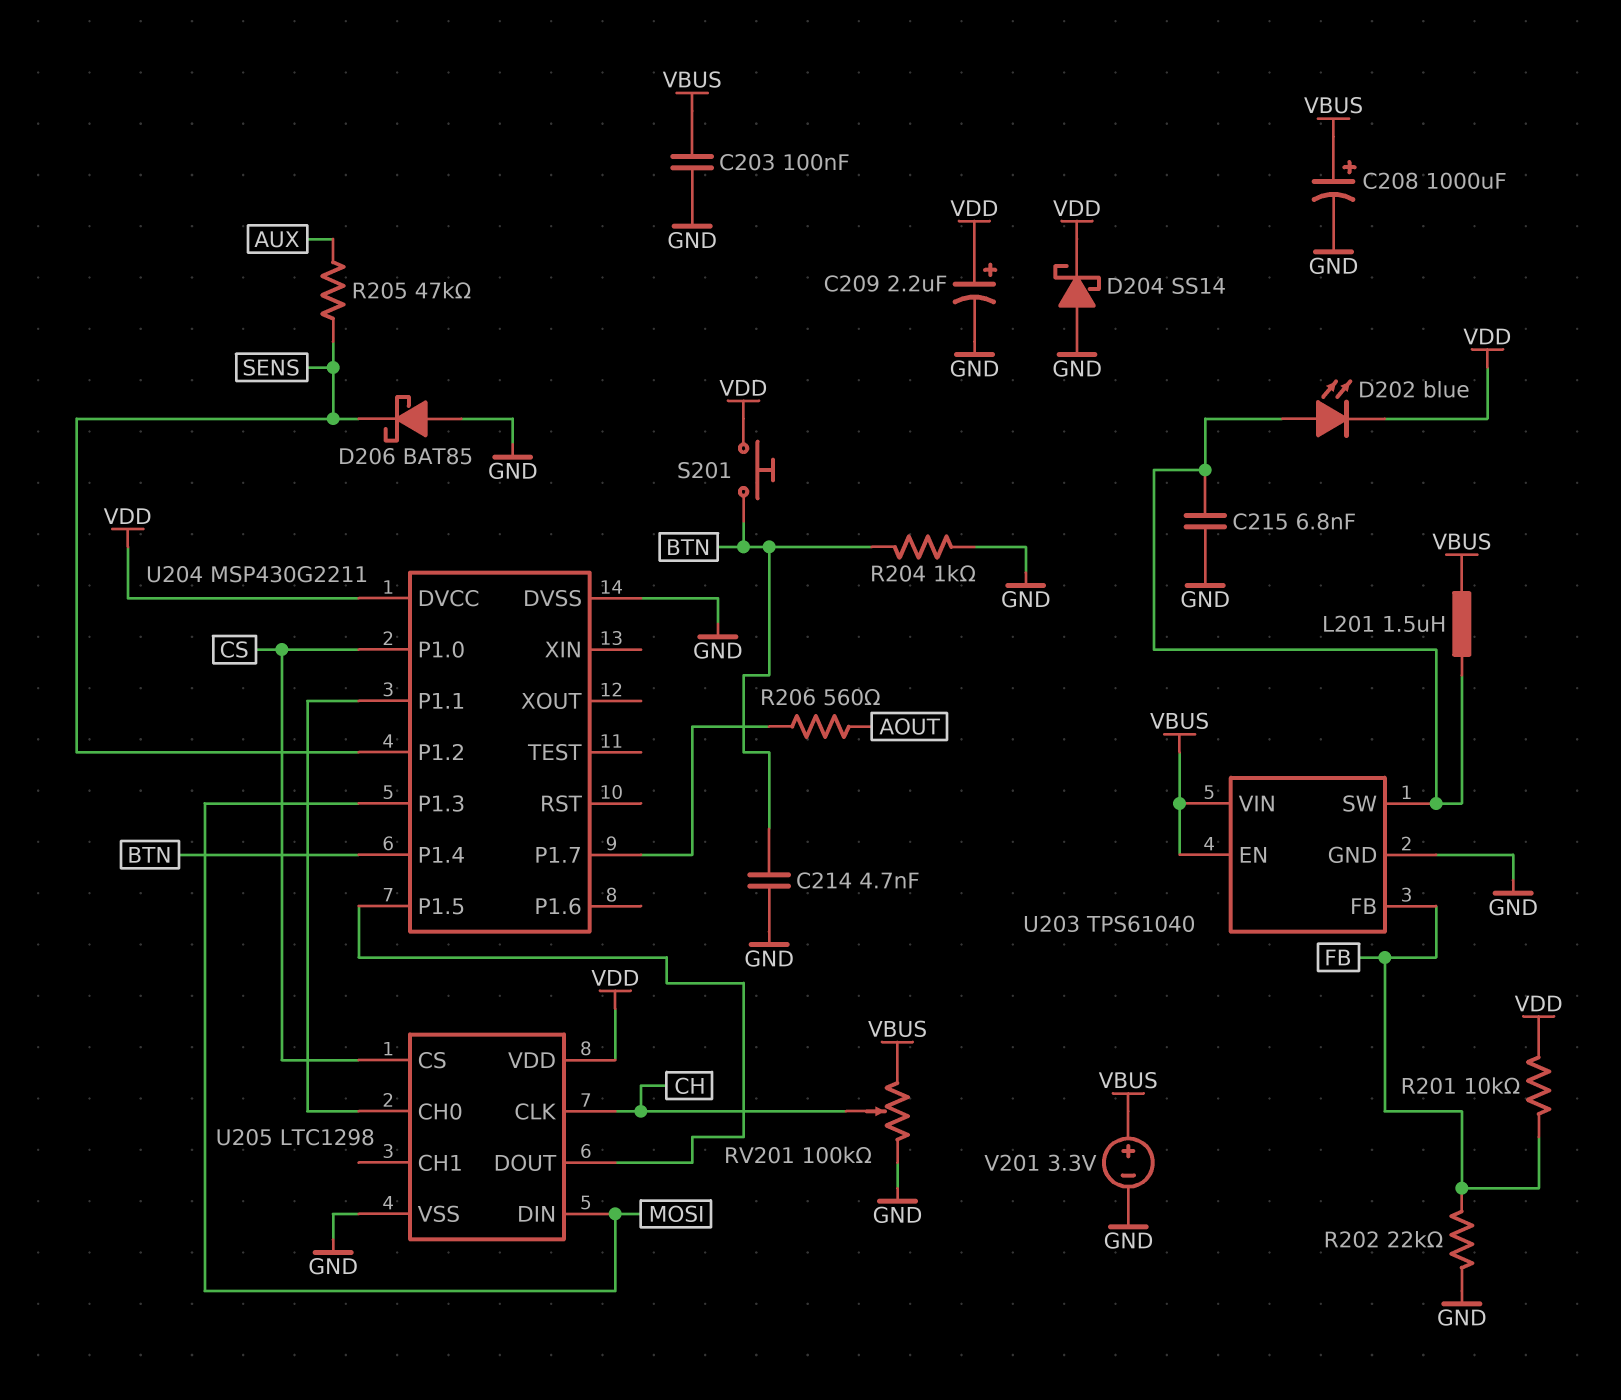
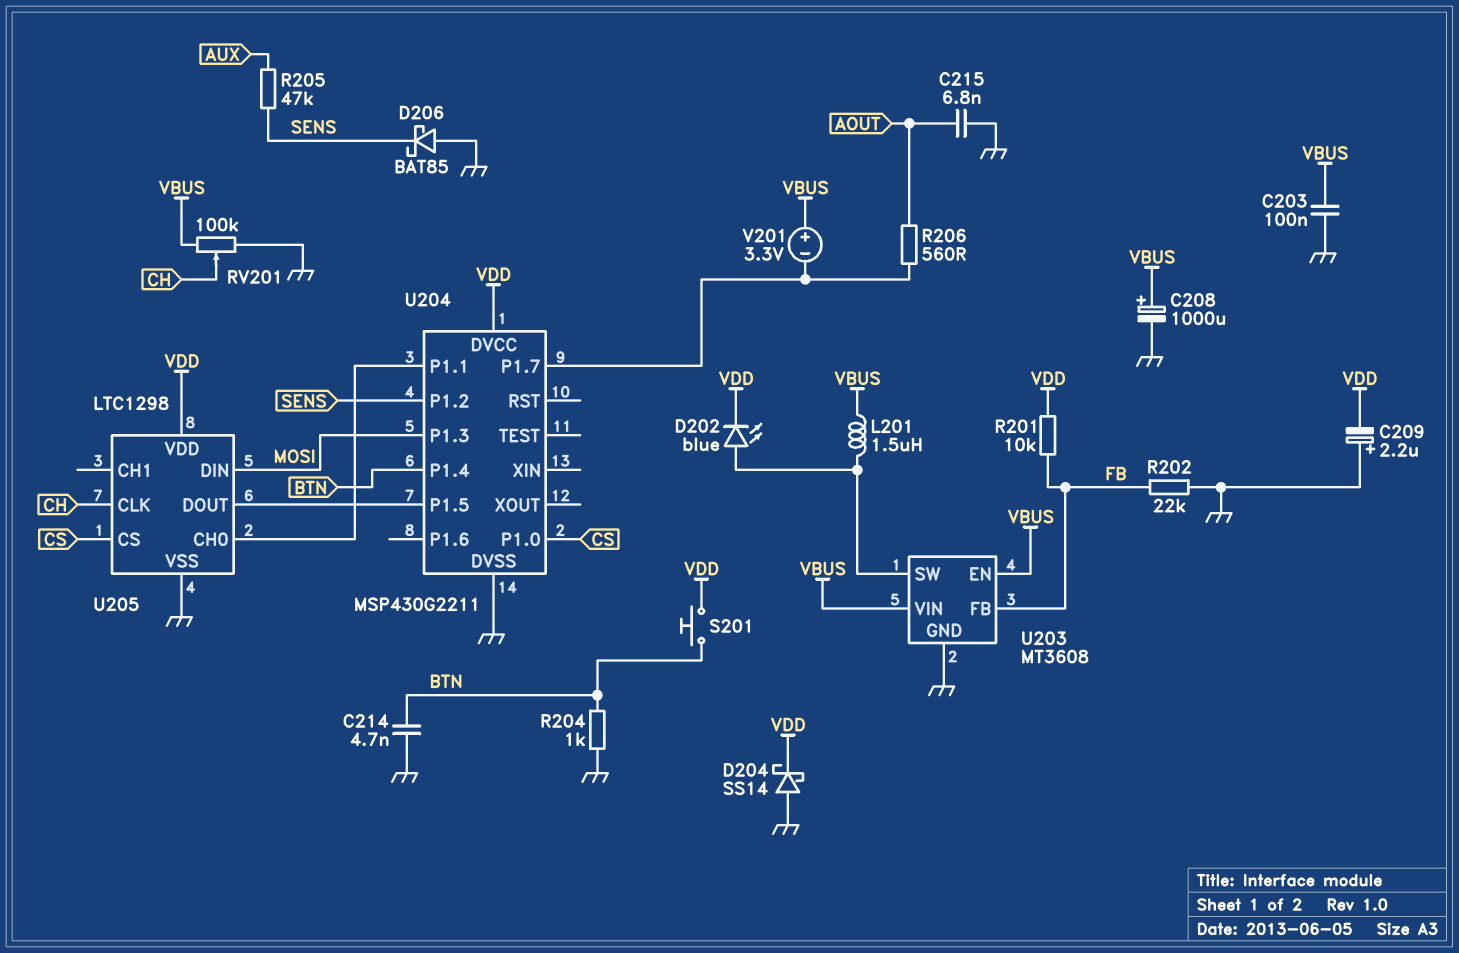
C209: 2.2uF (plus VDD, minus GND) -> 2.2uF (plus GND, minus VDD)
C215: 6.8nF (GND, U203/SW) -> 6.8nF (AOUT, GND)
U203: TPS61040 -> MT3608
V201: 3.3V (plus VBUS, minus GND) -> 3.3V (plus VBUS, minus U204/P1.7)

